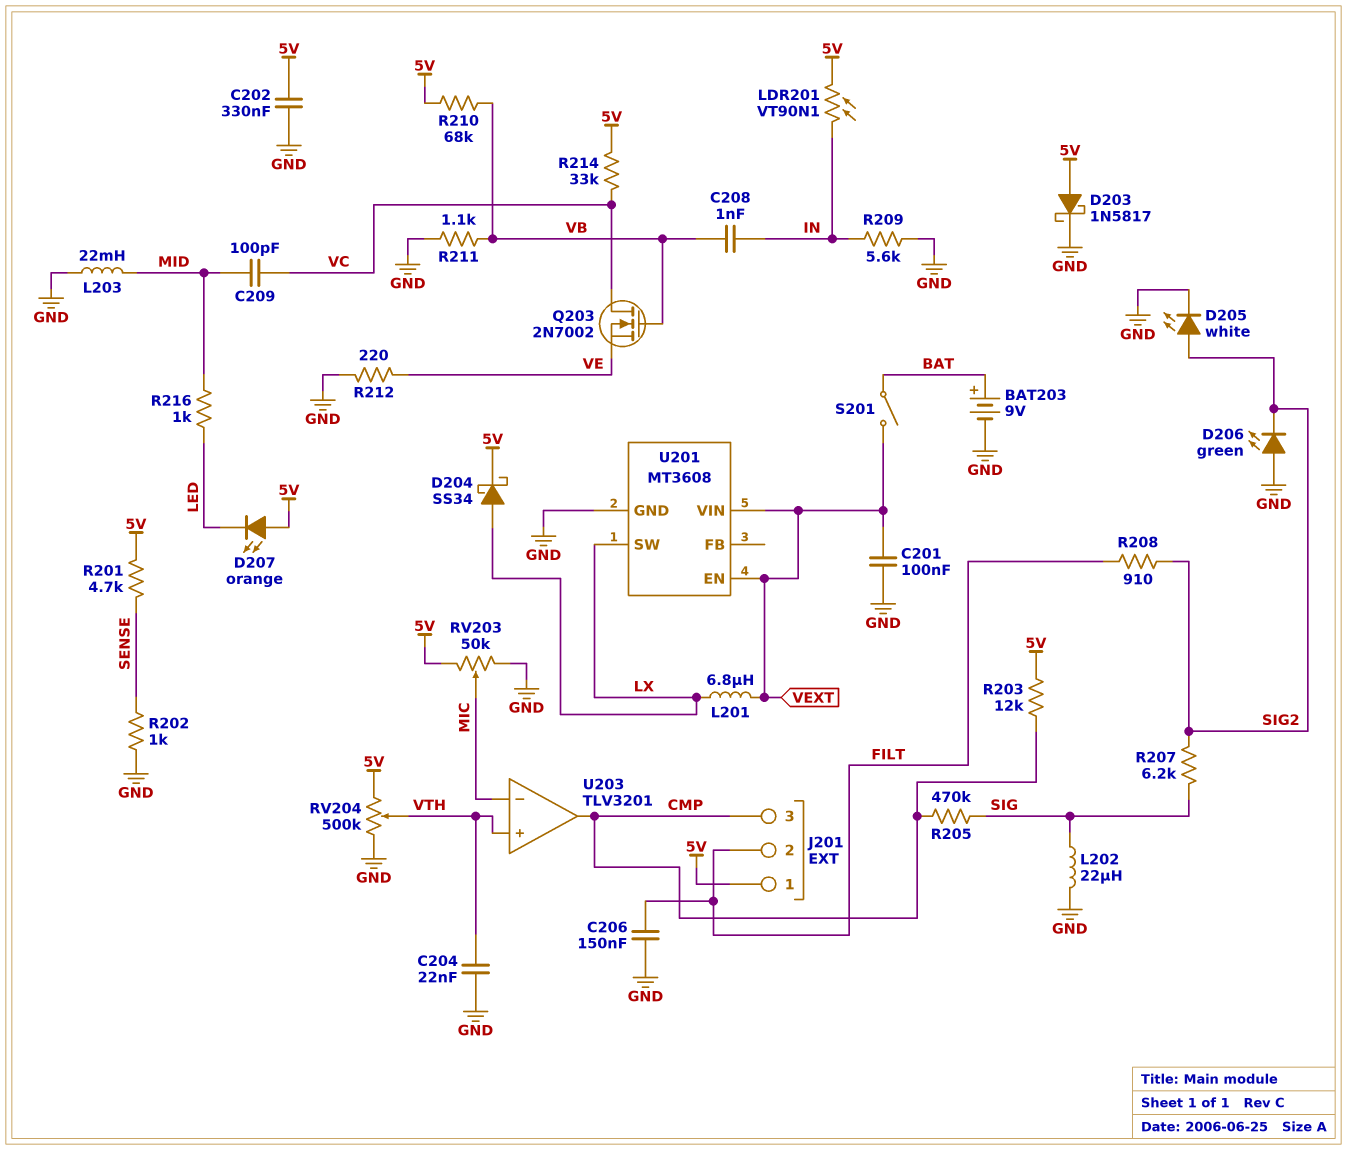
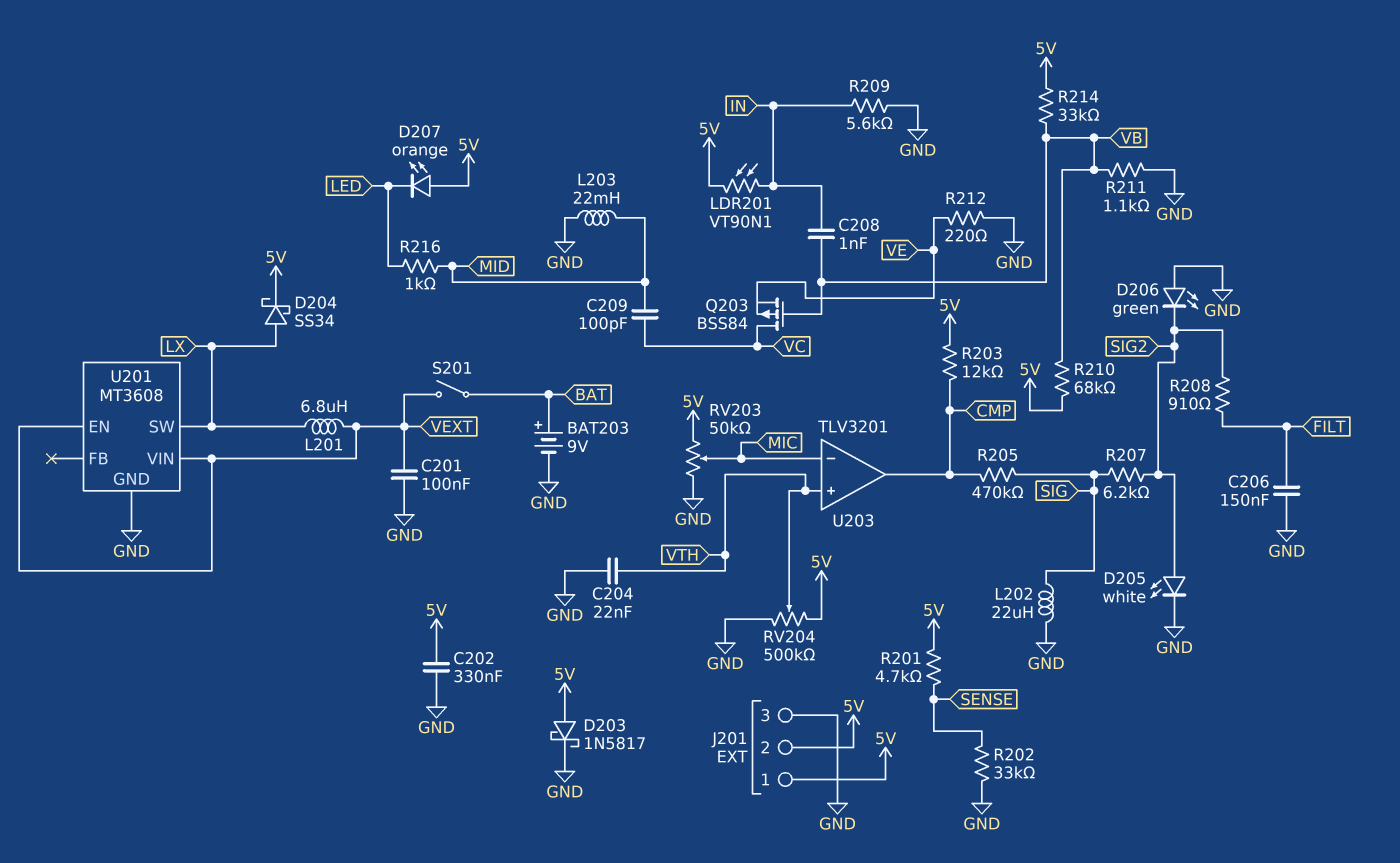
J201 pin 2: FILT -> 5V
J201 pin 3: CMP -> GND
Q203: NMOS 2N7002 (G VB, D VC, S VE) -> PMOS BSS84 (G VB, D VC, S VE)
R202: 1k (GND, SENSE) -> 33k (GND, SENSE)
R214: 33k (5V, VC) -> 33k (5V, VB)

